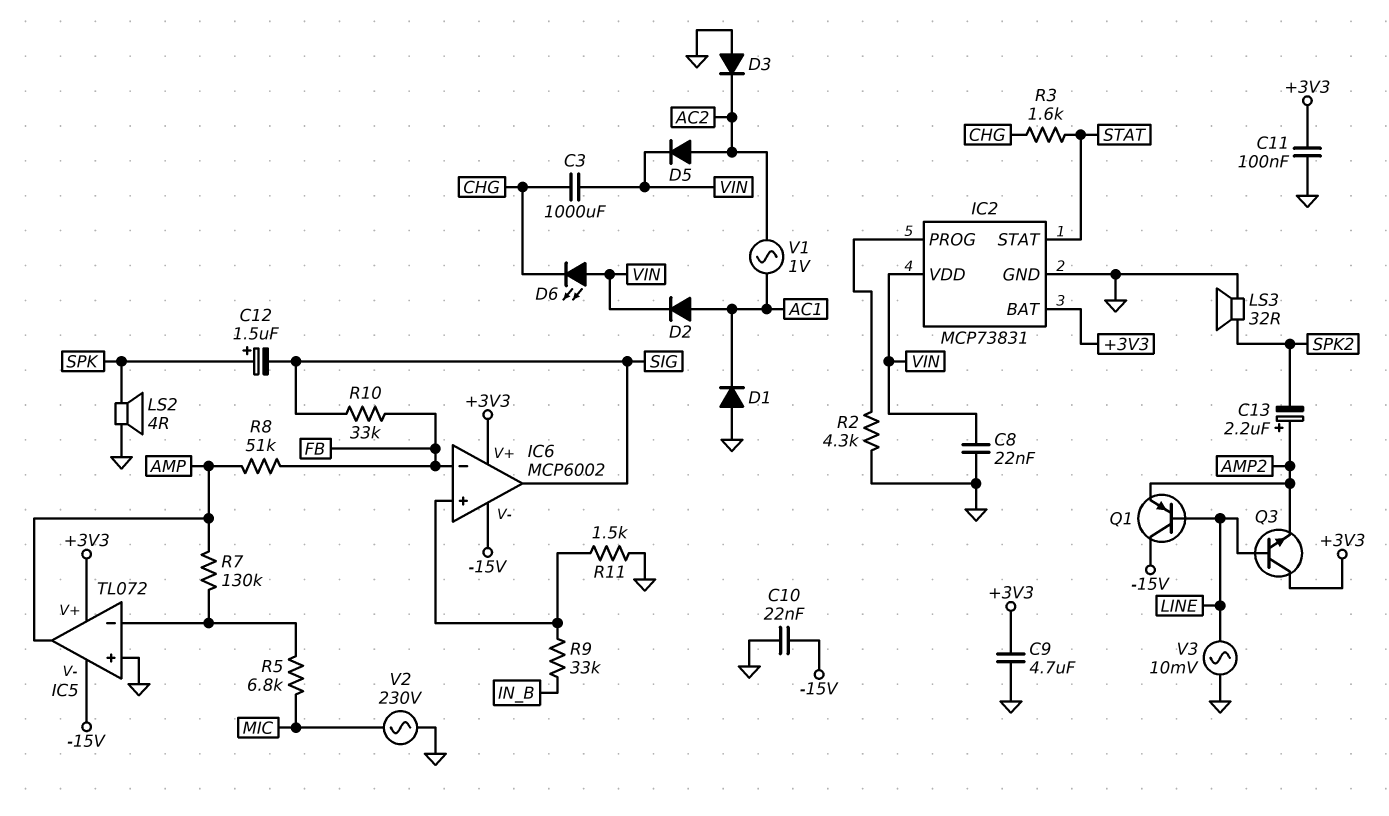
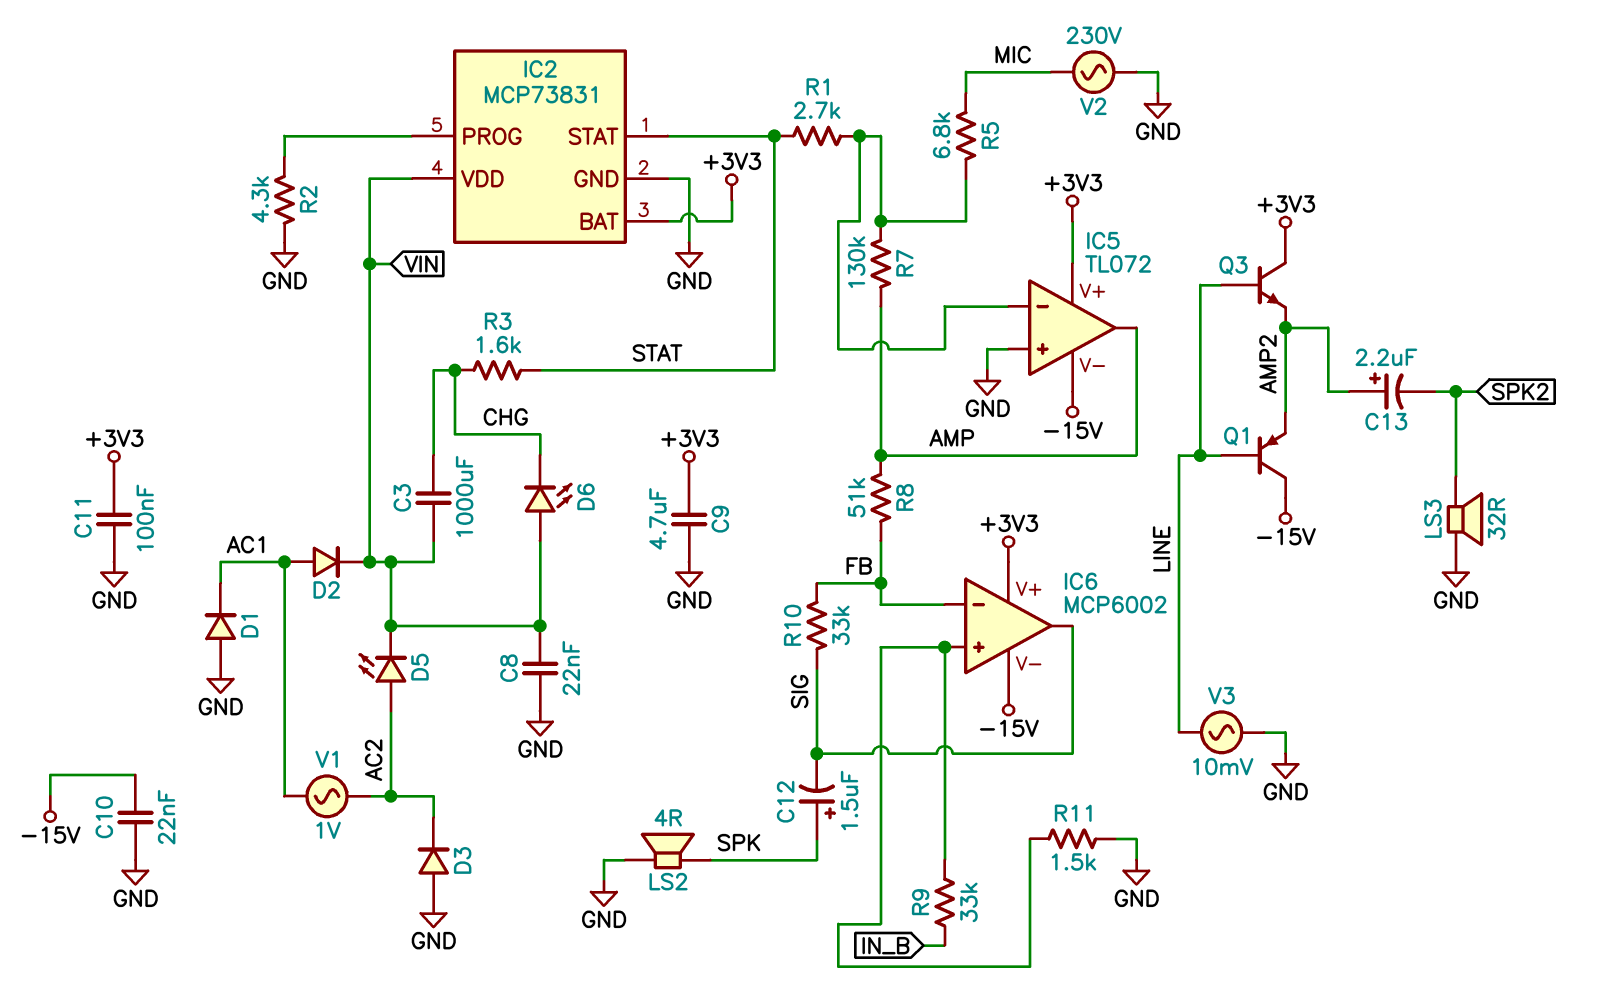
D5: diode (A AC2, K VIN) -> LED (A AC2, K VIN)
R1: none -> 2.7k (IC5/in-, STAT)

